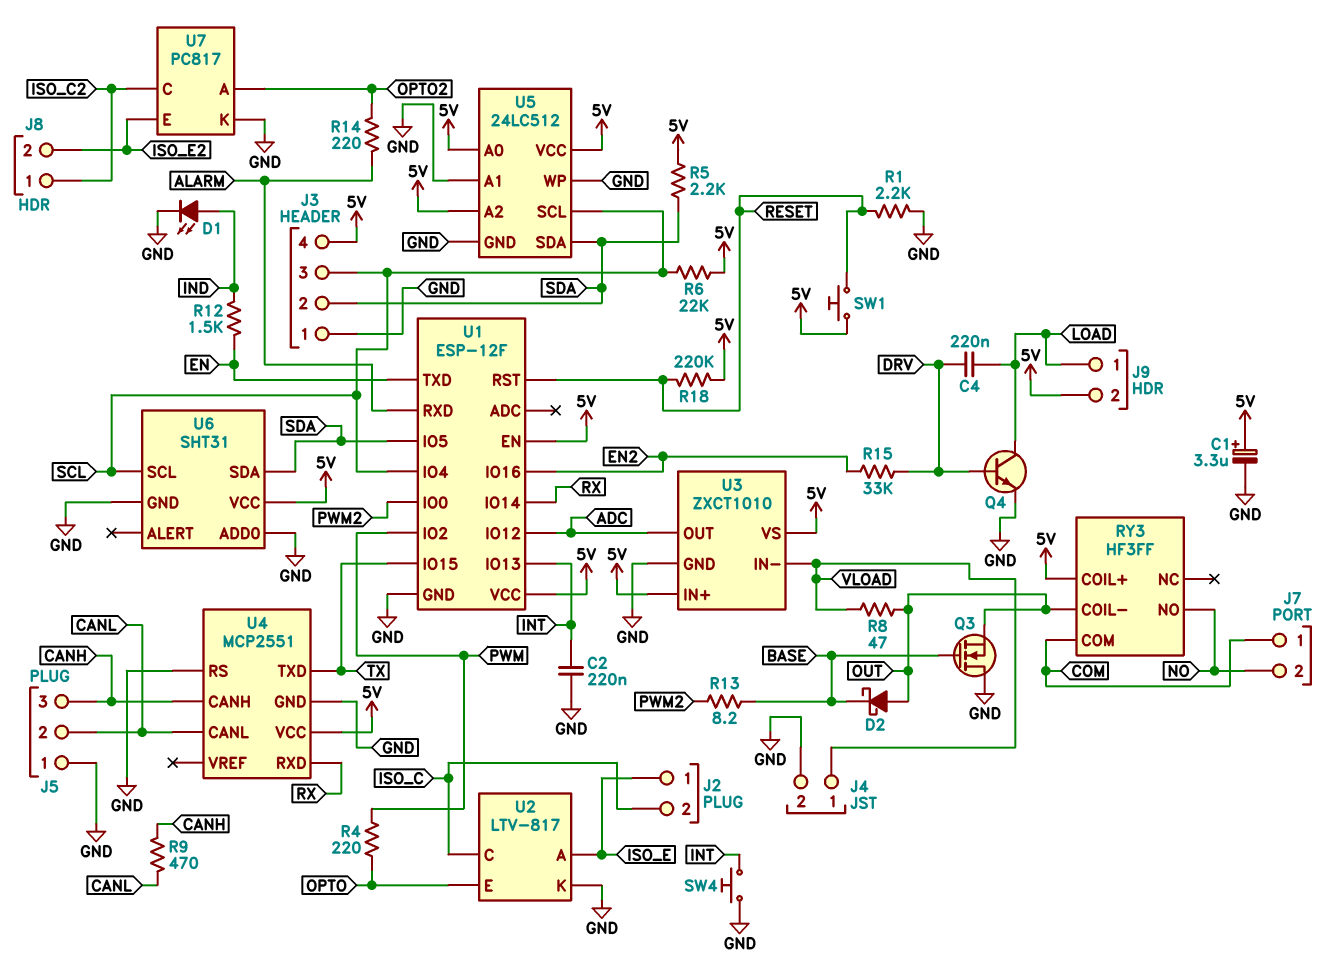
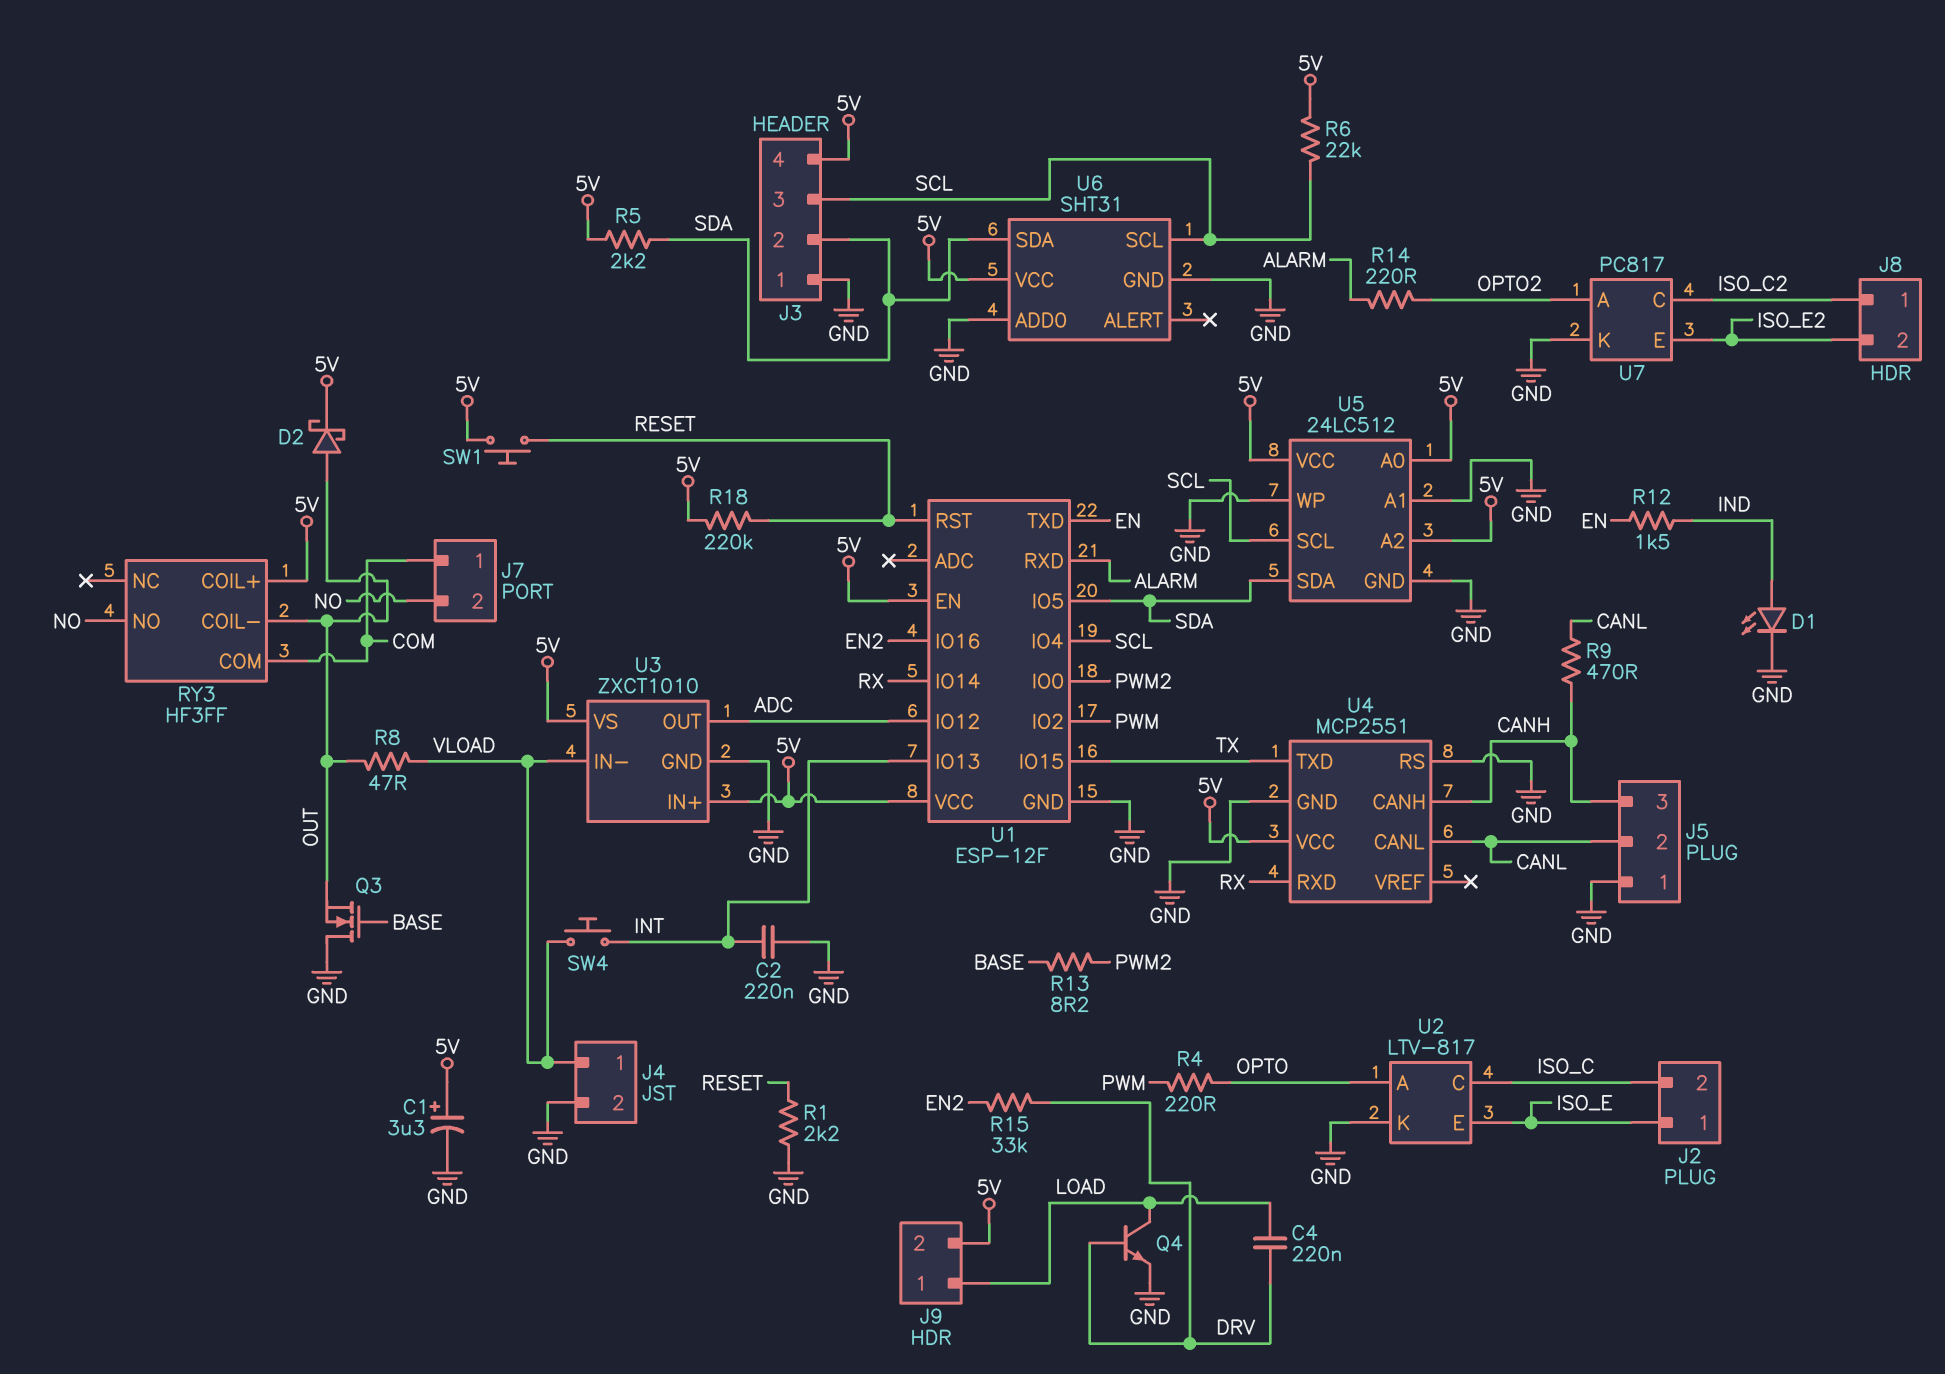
D2: schottky (A OUT, K BASE) -> schottky (A OUT, K 5V)
SW4: button (GND, INT) -> button (INT, VLOAD)
U2 pin A: ISO_E -> OPTO
U2 pin E: OPTO -> ISO_E

